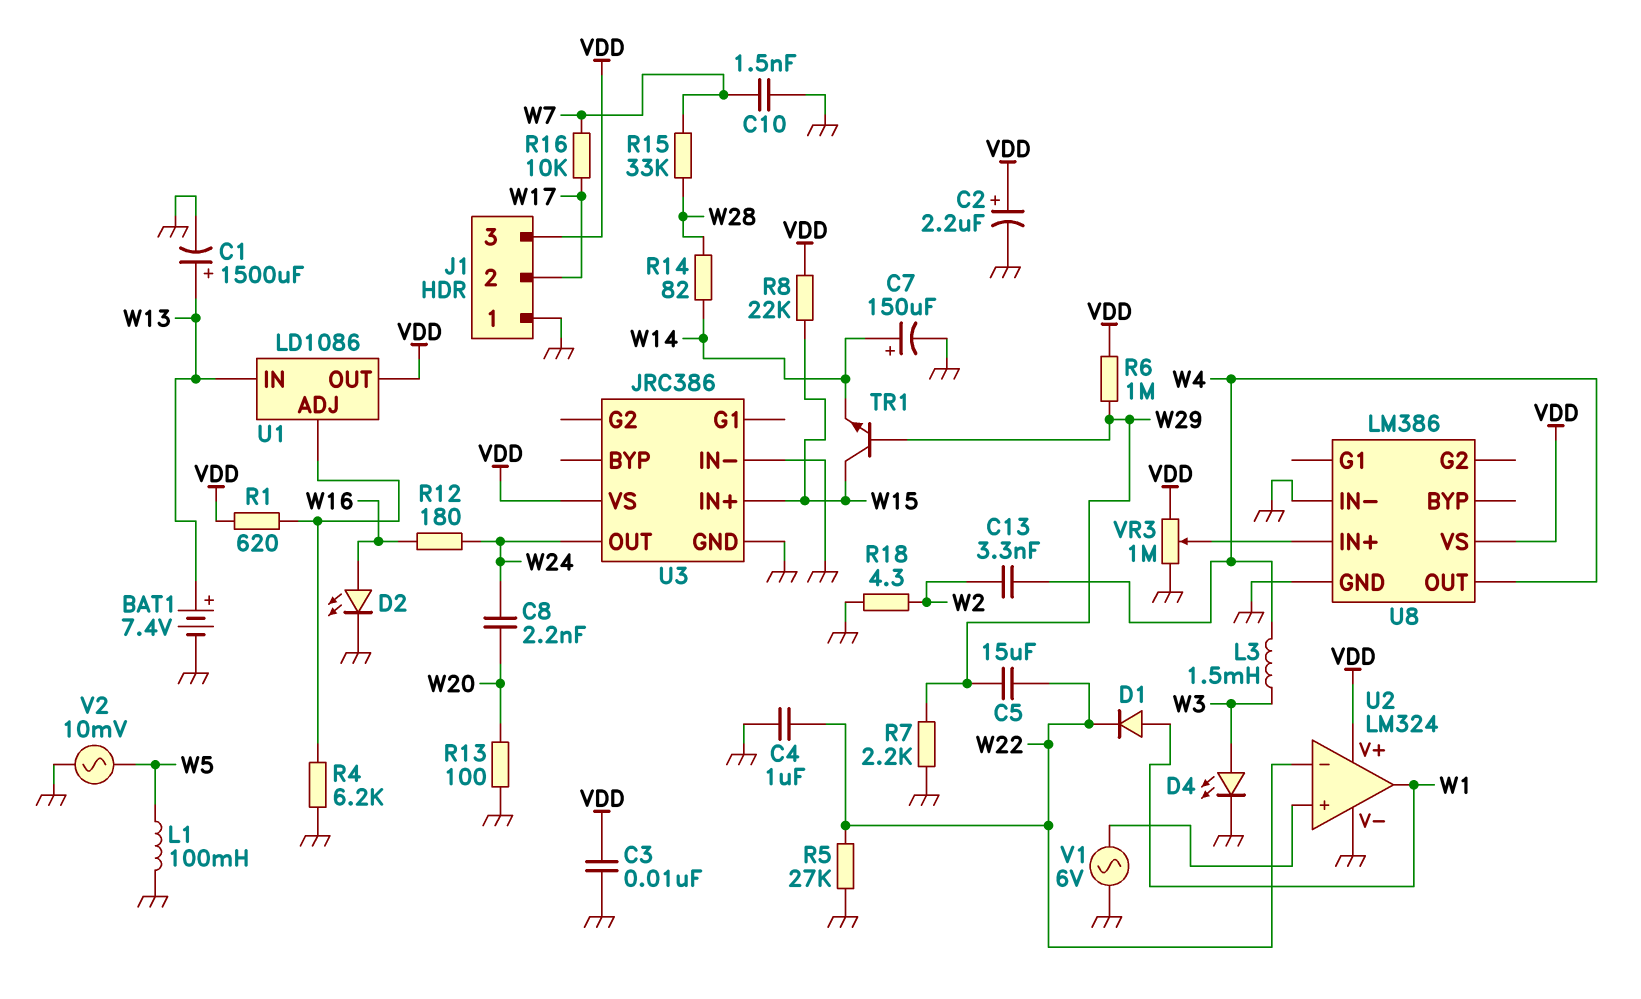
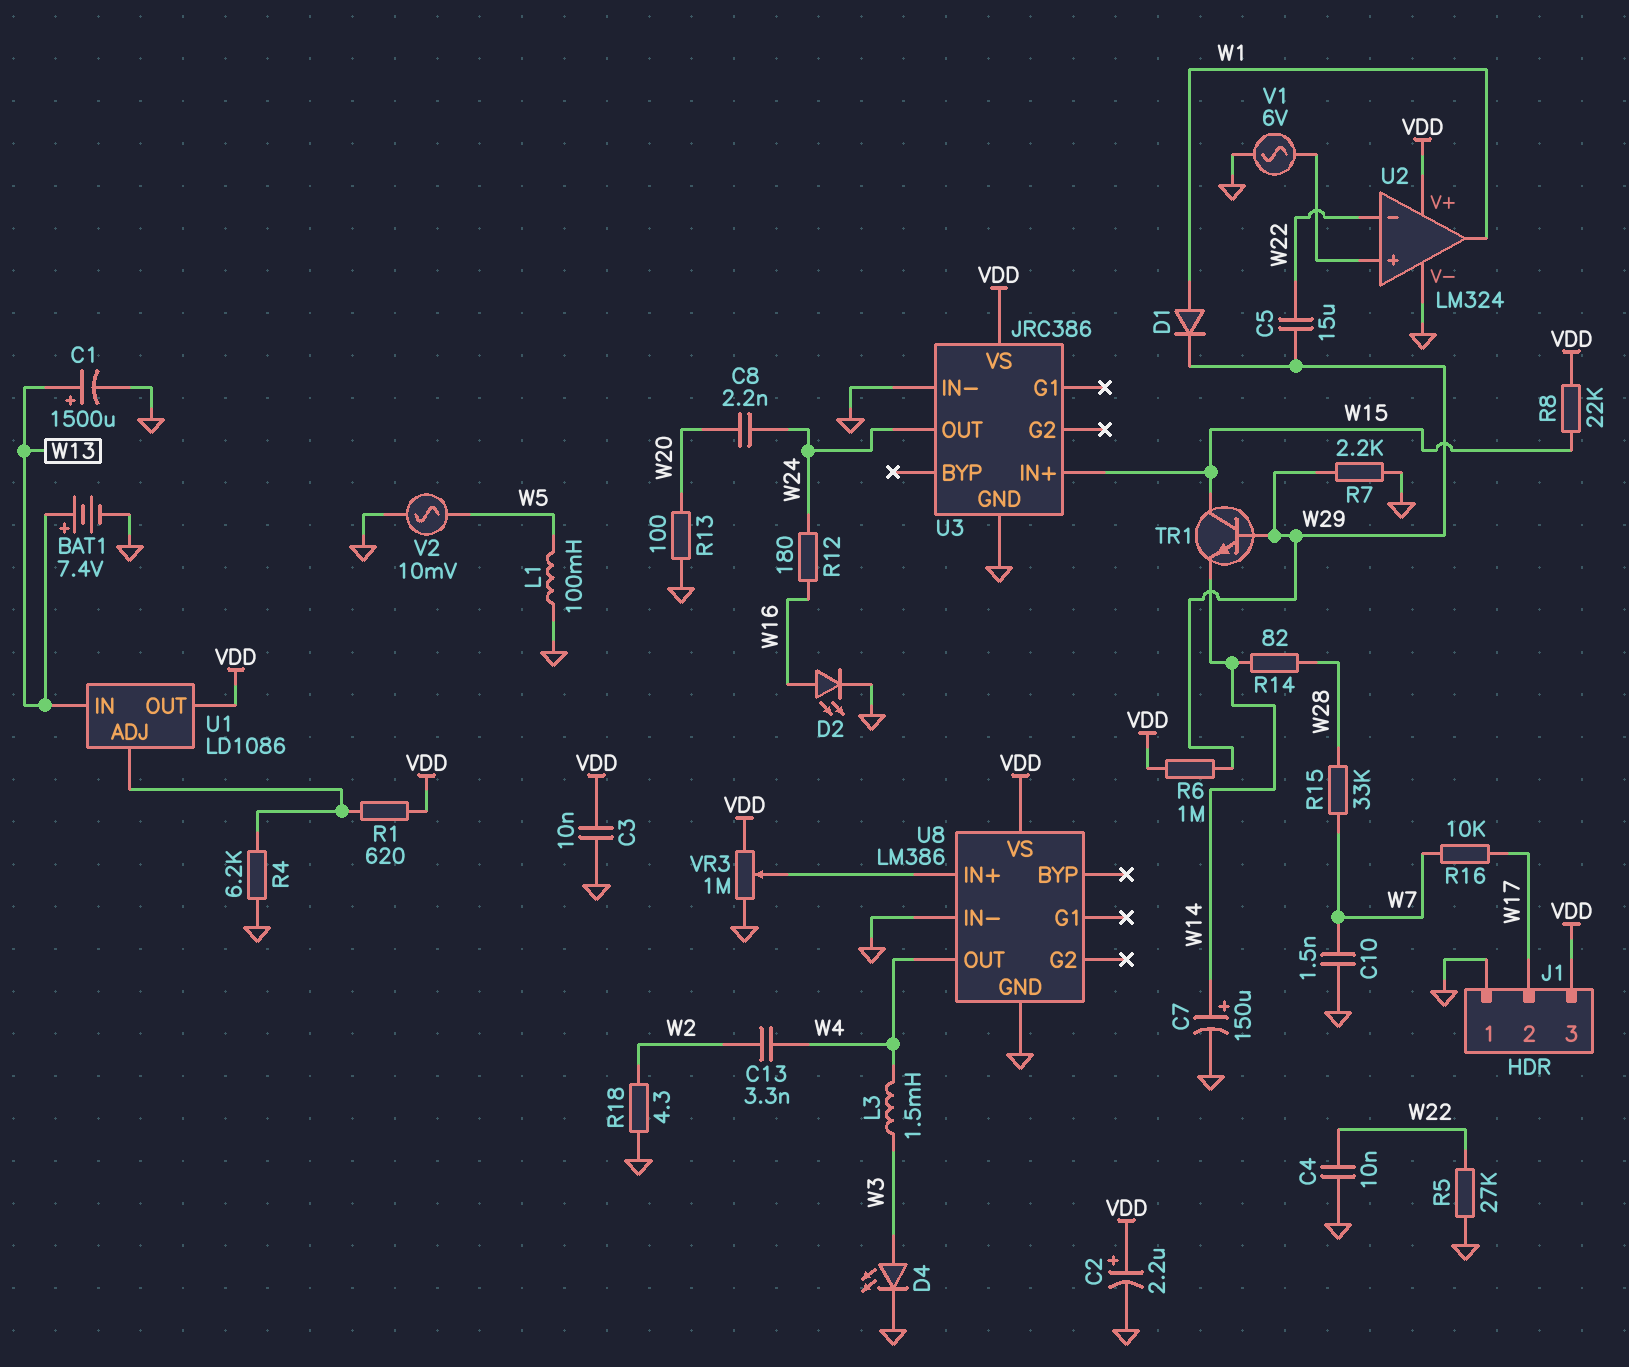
C4: 1uF (GND, W22) -> 10nF (GND, W22)
D1: diode (A W1, K W22) -> diode (A W1, K W29)

